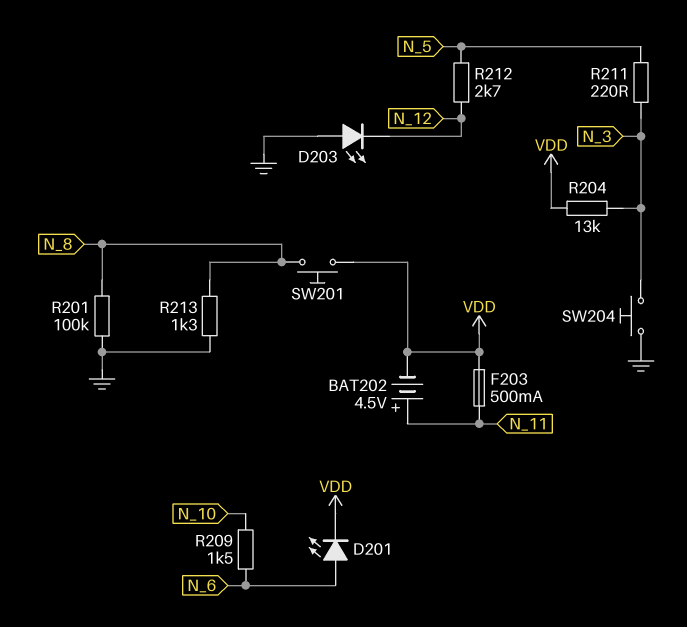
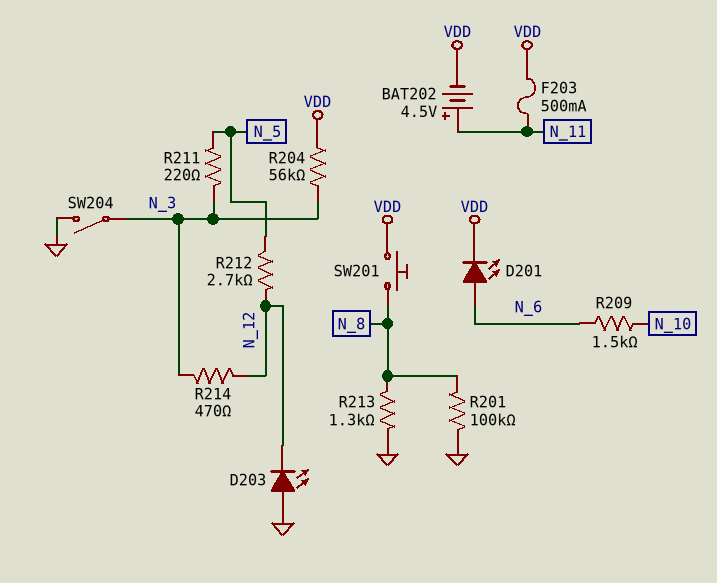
R204: 13k (N_3, VDD) -> 56k (N_3, VDD)
R214: none -> 470 (N_3, N_12)
SW204: button (GND, N_3) -> switch (GND, N_3)

